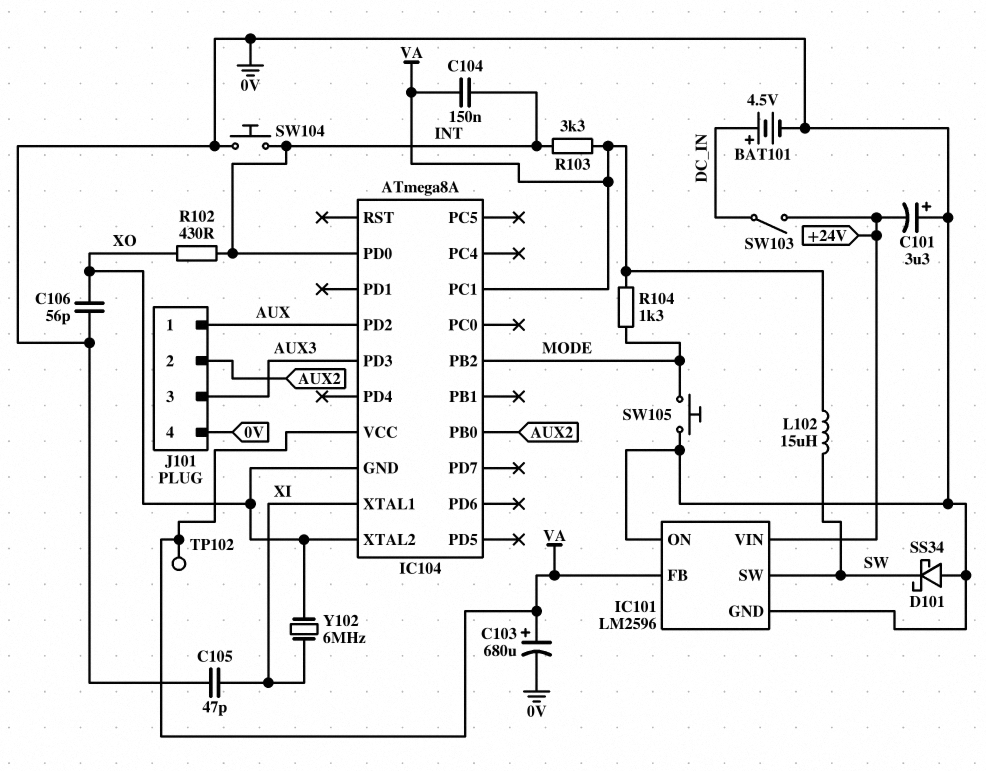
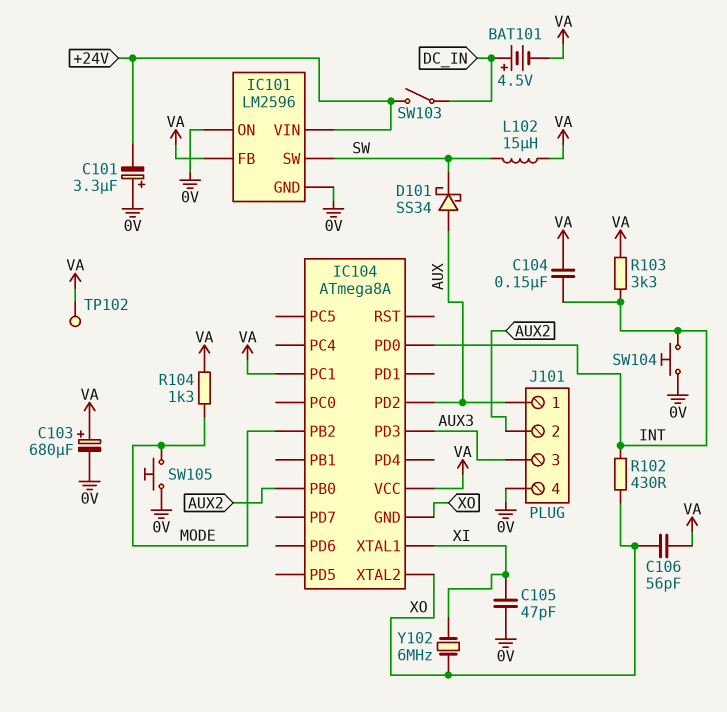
BAT101: 4.5V (plus DC_IN, minus 0V) -> 4.5V (plus DC_IN, minus VA)
C106: 56pF (0V, XO) -> 56pF (VA, XO)
D101: schottky SS34 (A 0V, K SW) -> schottky SS34 (A AUX, K SW)

